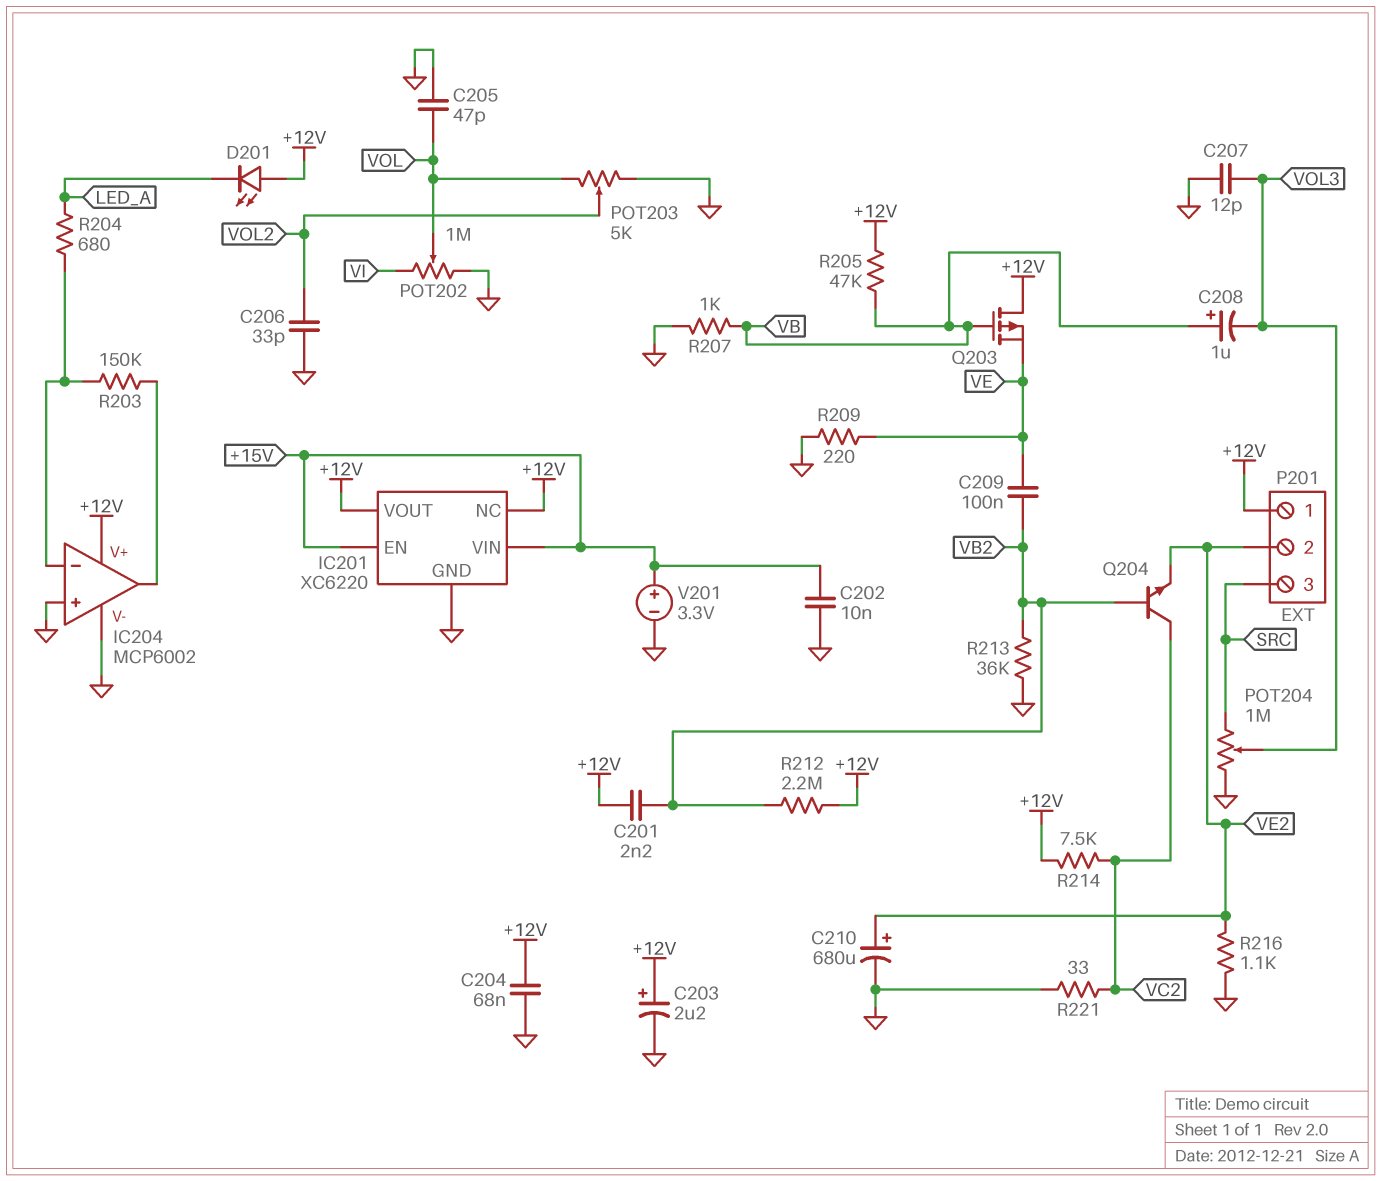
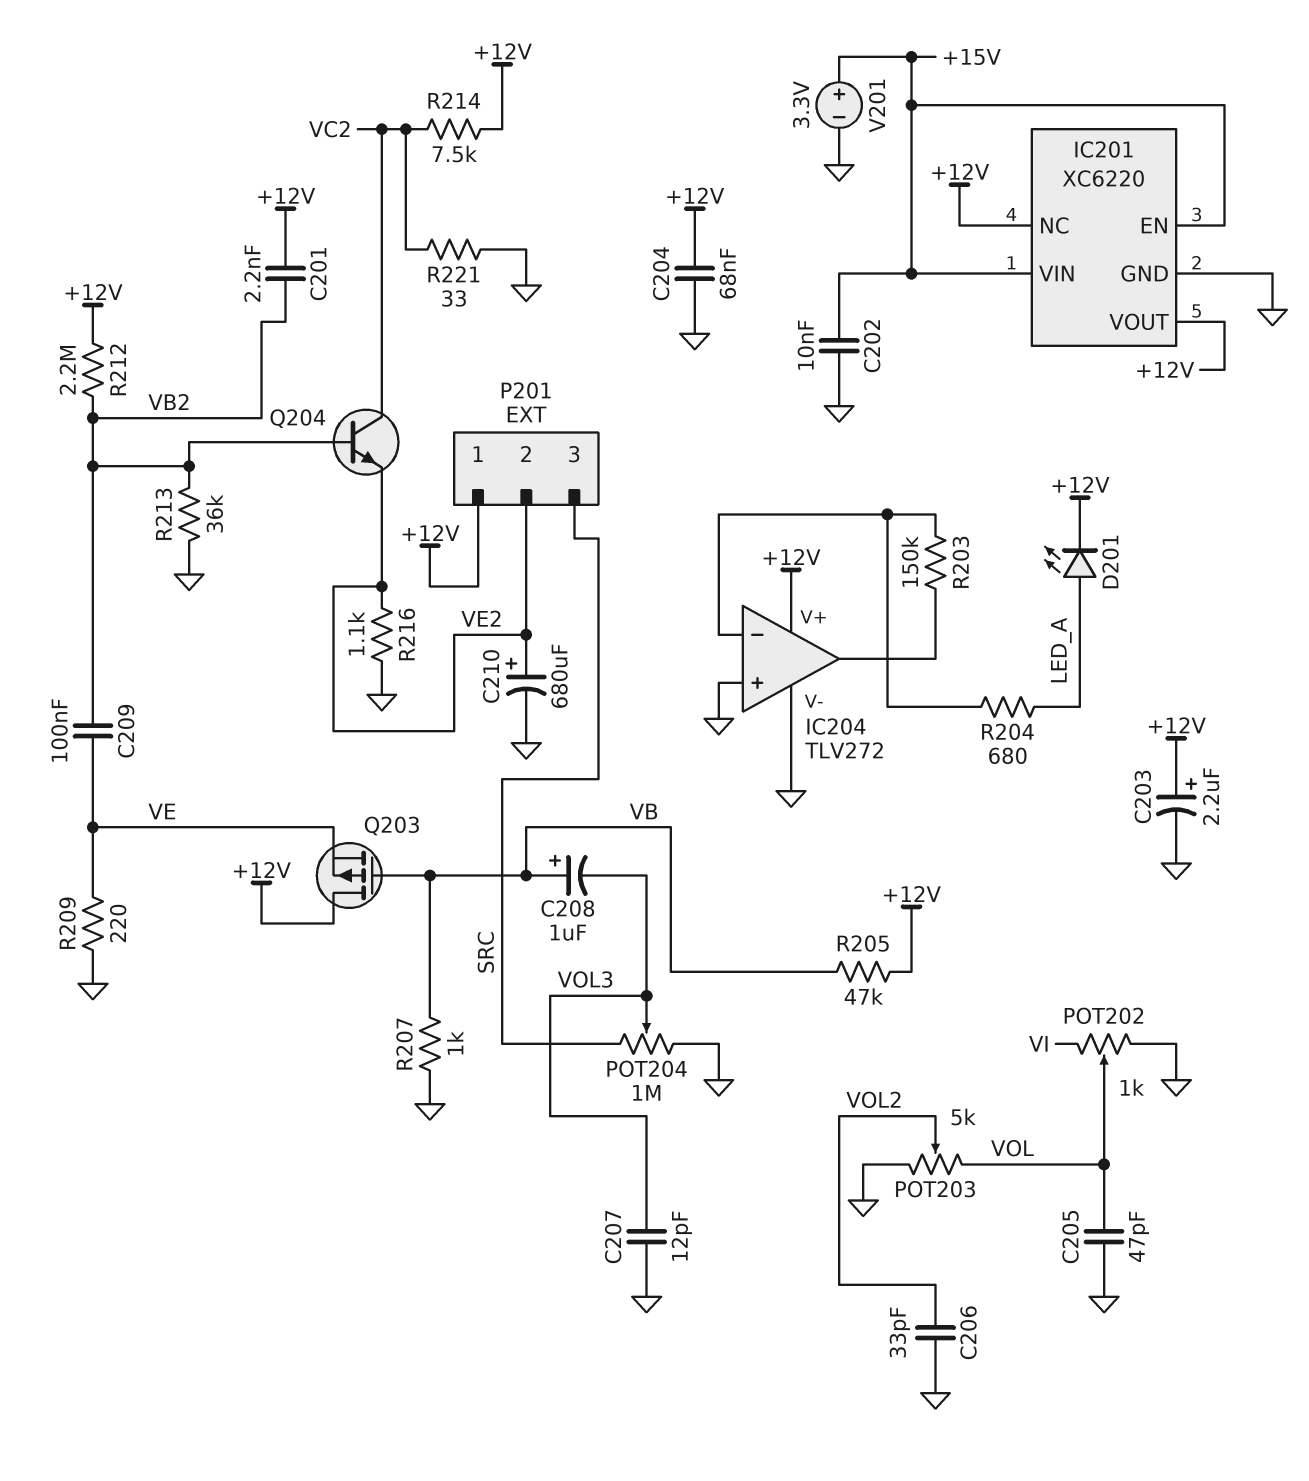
D201: LED (A +12V, K LED_A) -> LED (A LED_A, K +12V)
IC204: MCP6002 -> TLV272
POT202: 1M (GND, VI, wiper VOL) -> 1k (GND, VI, wiper VOL)

